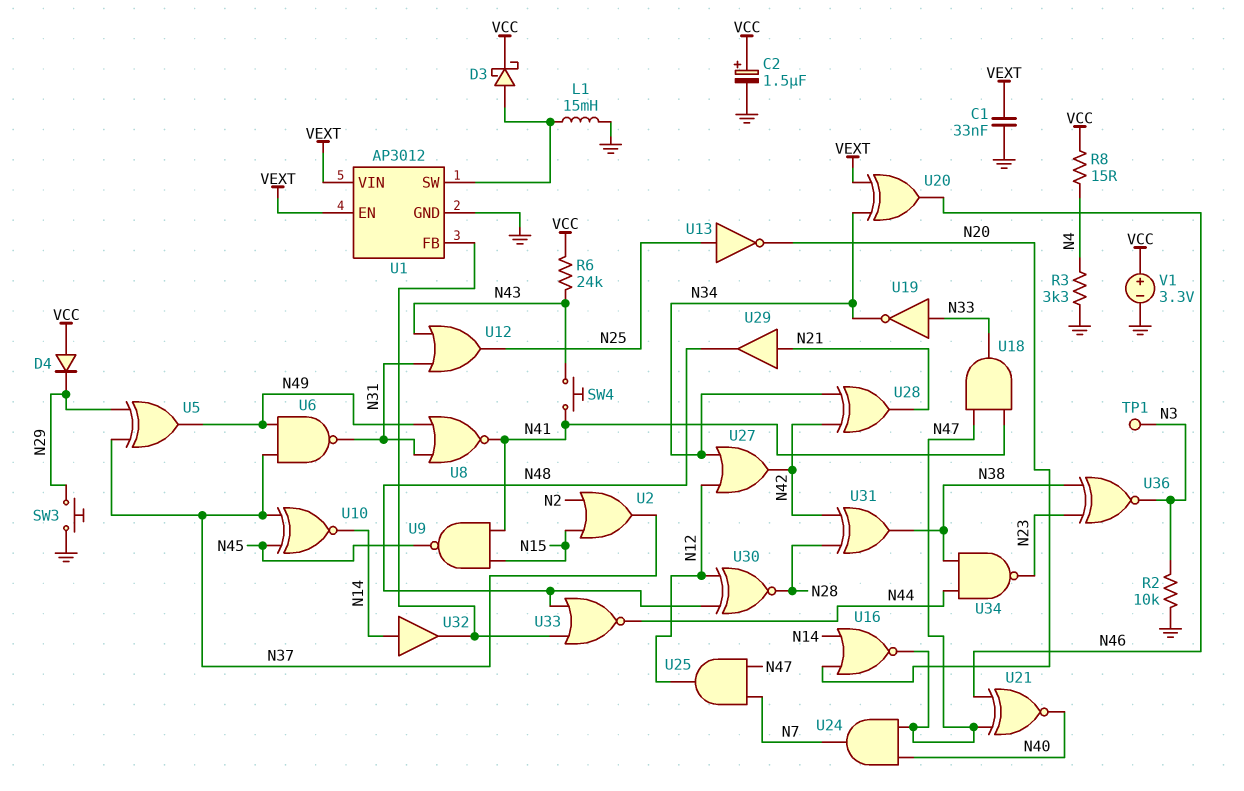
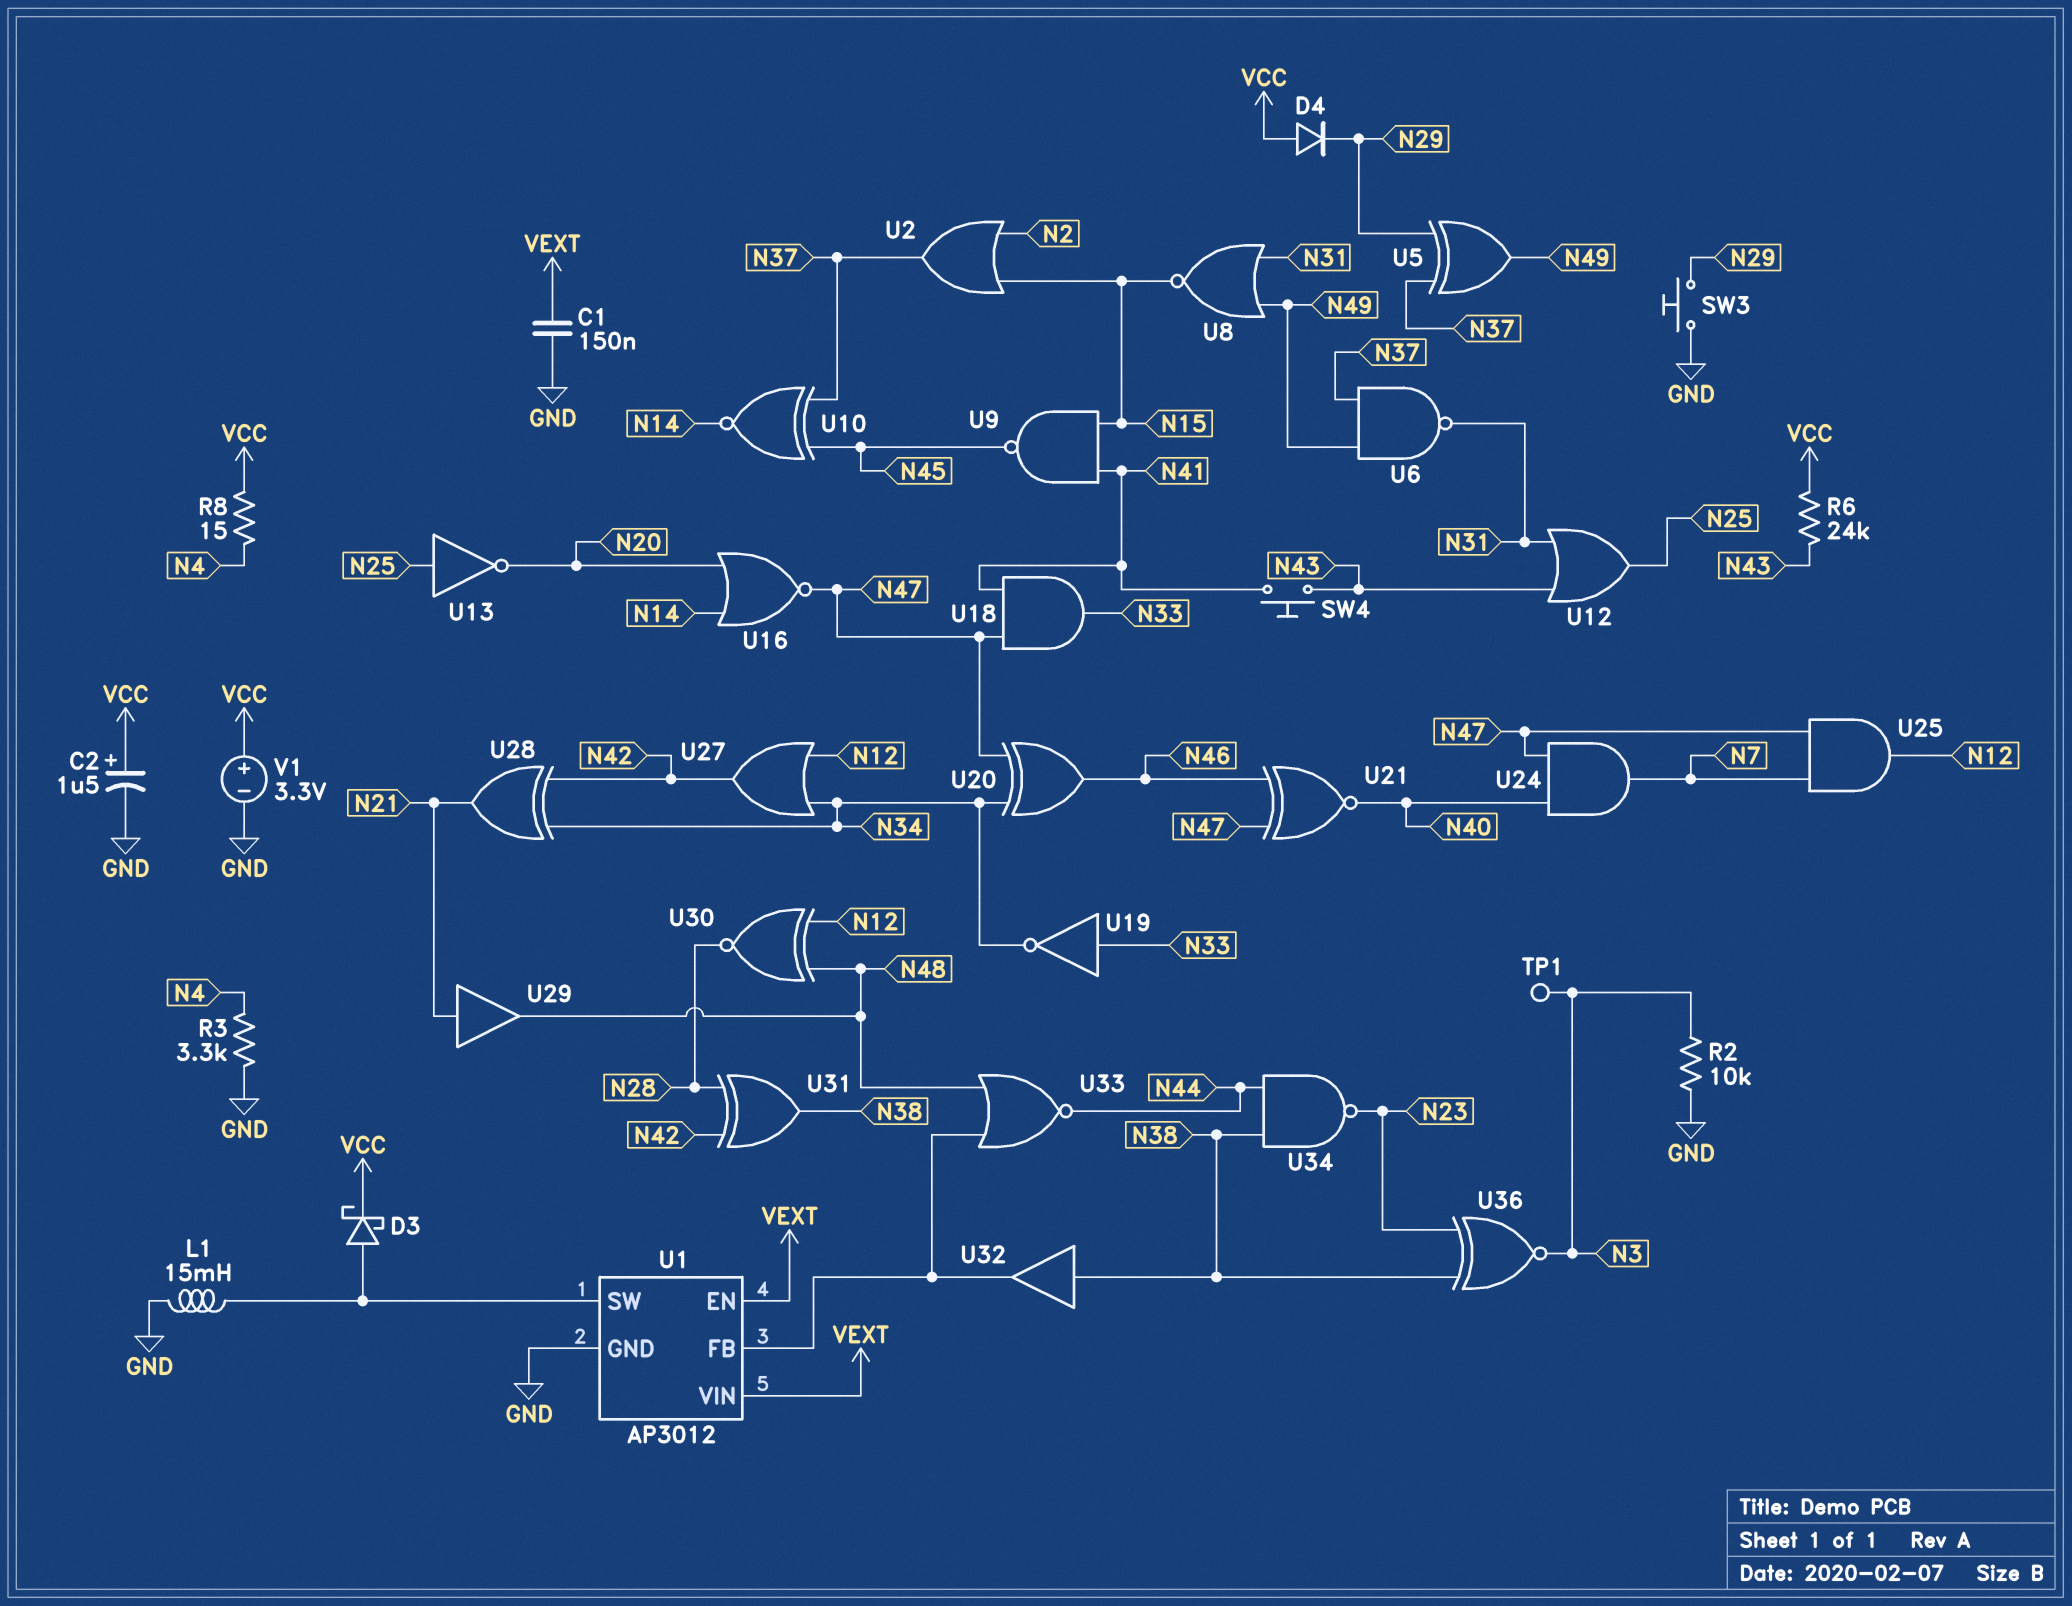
C1: 33nF (GND, VEXT) -> 150nF (GND, VEXT)
U8: NOR (in N31, in N49, out N41) -> NOR (in N31, in N49, out N15)
U20: XOR (in N34, in VEXT, out N46) -> XOR (in N34, in N47, out N46)
U32: buffer (in N14, out U1/FB) -> buffer (in N38, out U1/FB)

